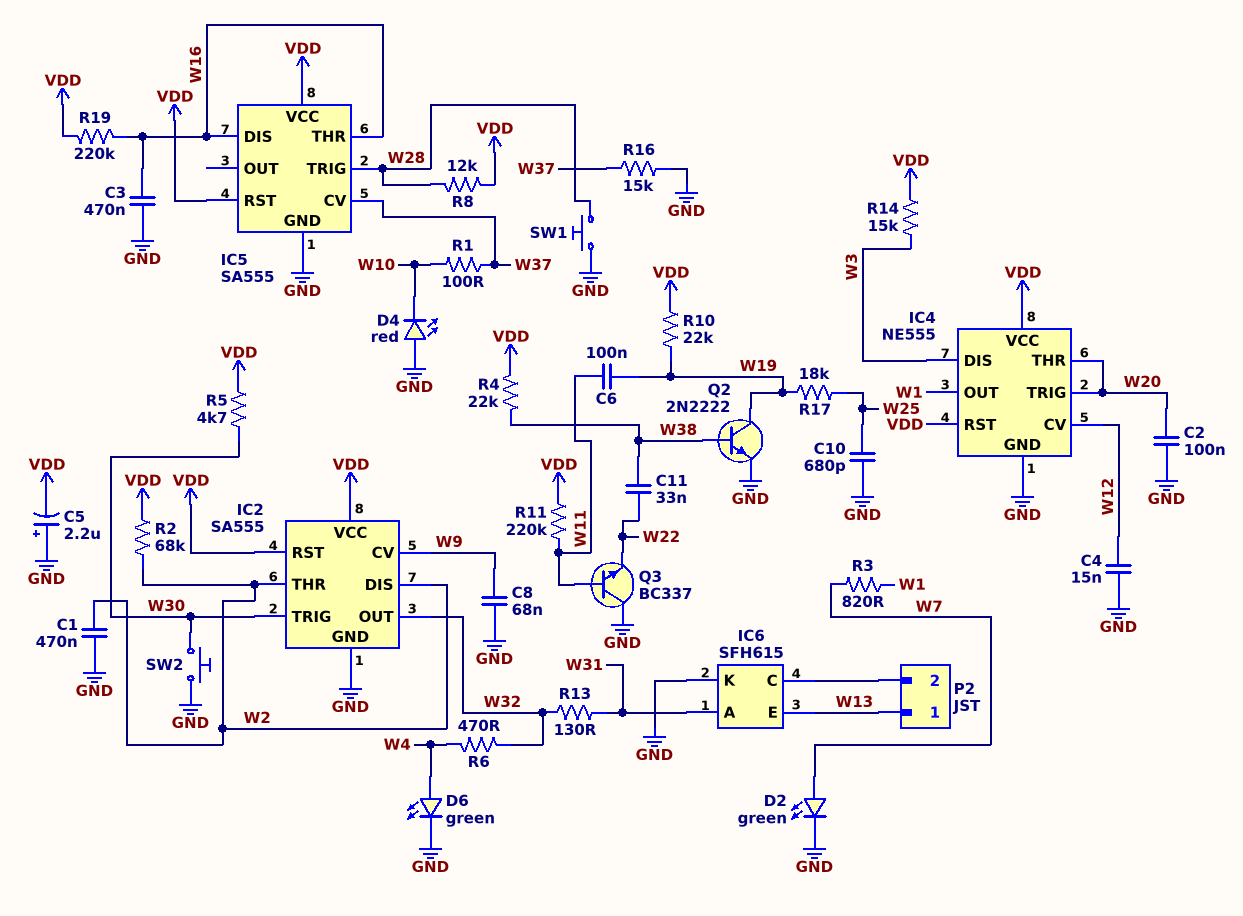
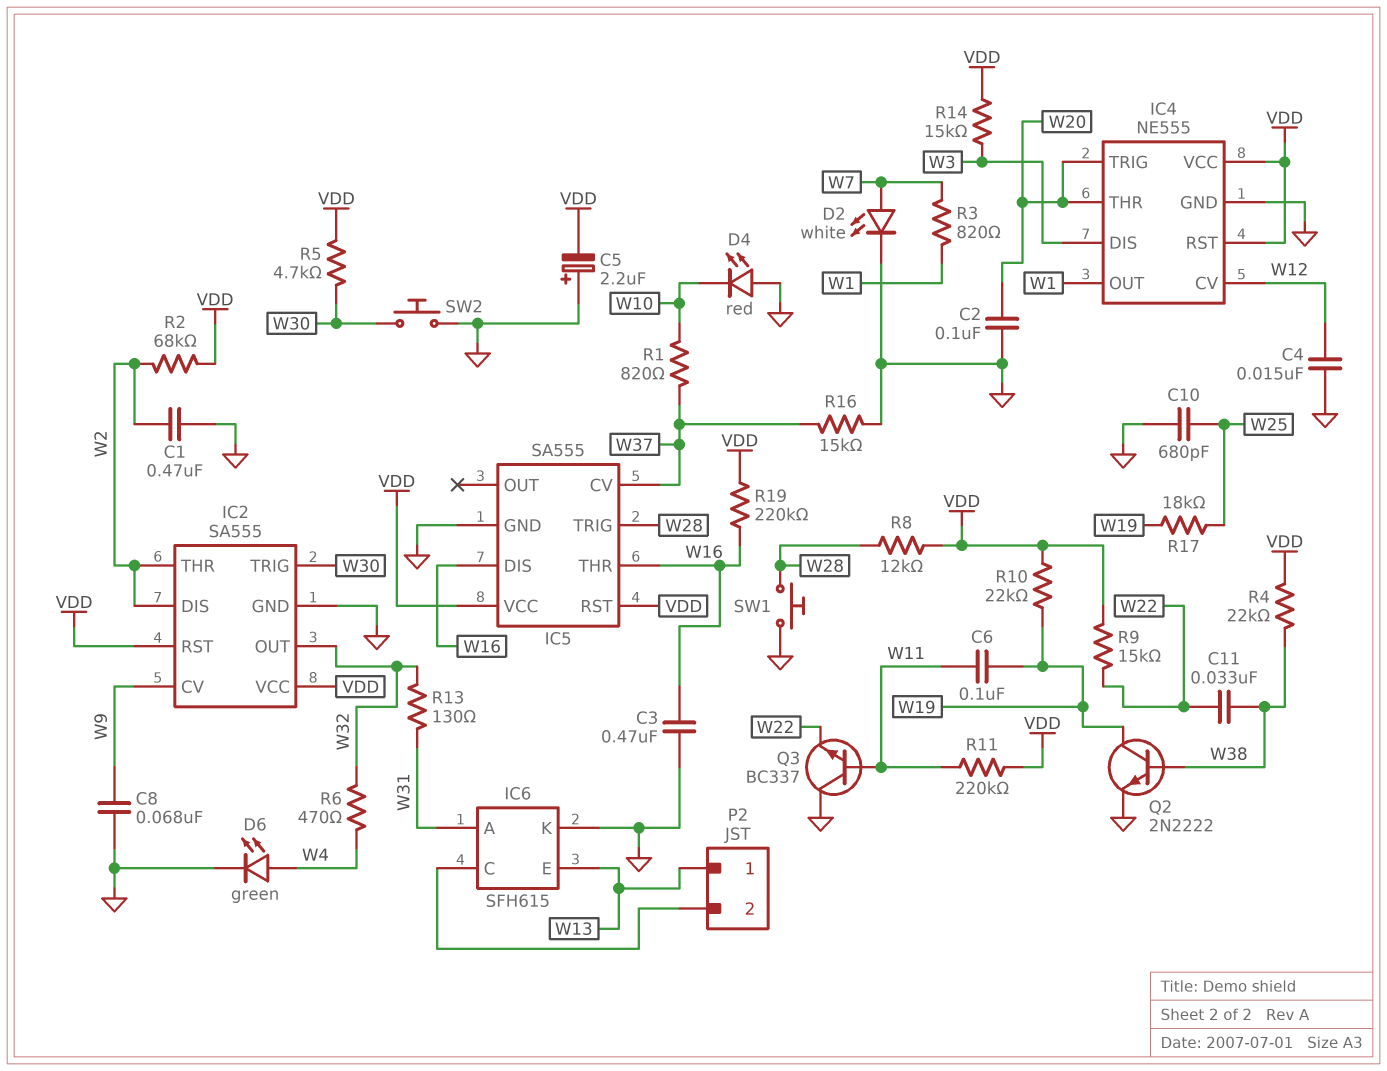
D2: LED green (A W7, K GND) -> LED white (A W7, K GND)
R1: 100 (W10, W37) -> 820 (W10, W37)
R9: none -> 15k (VDD, W22)

